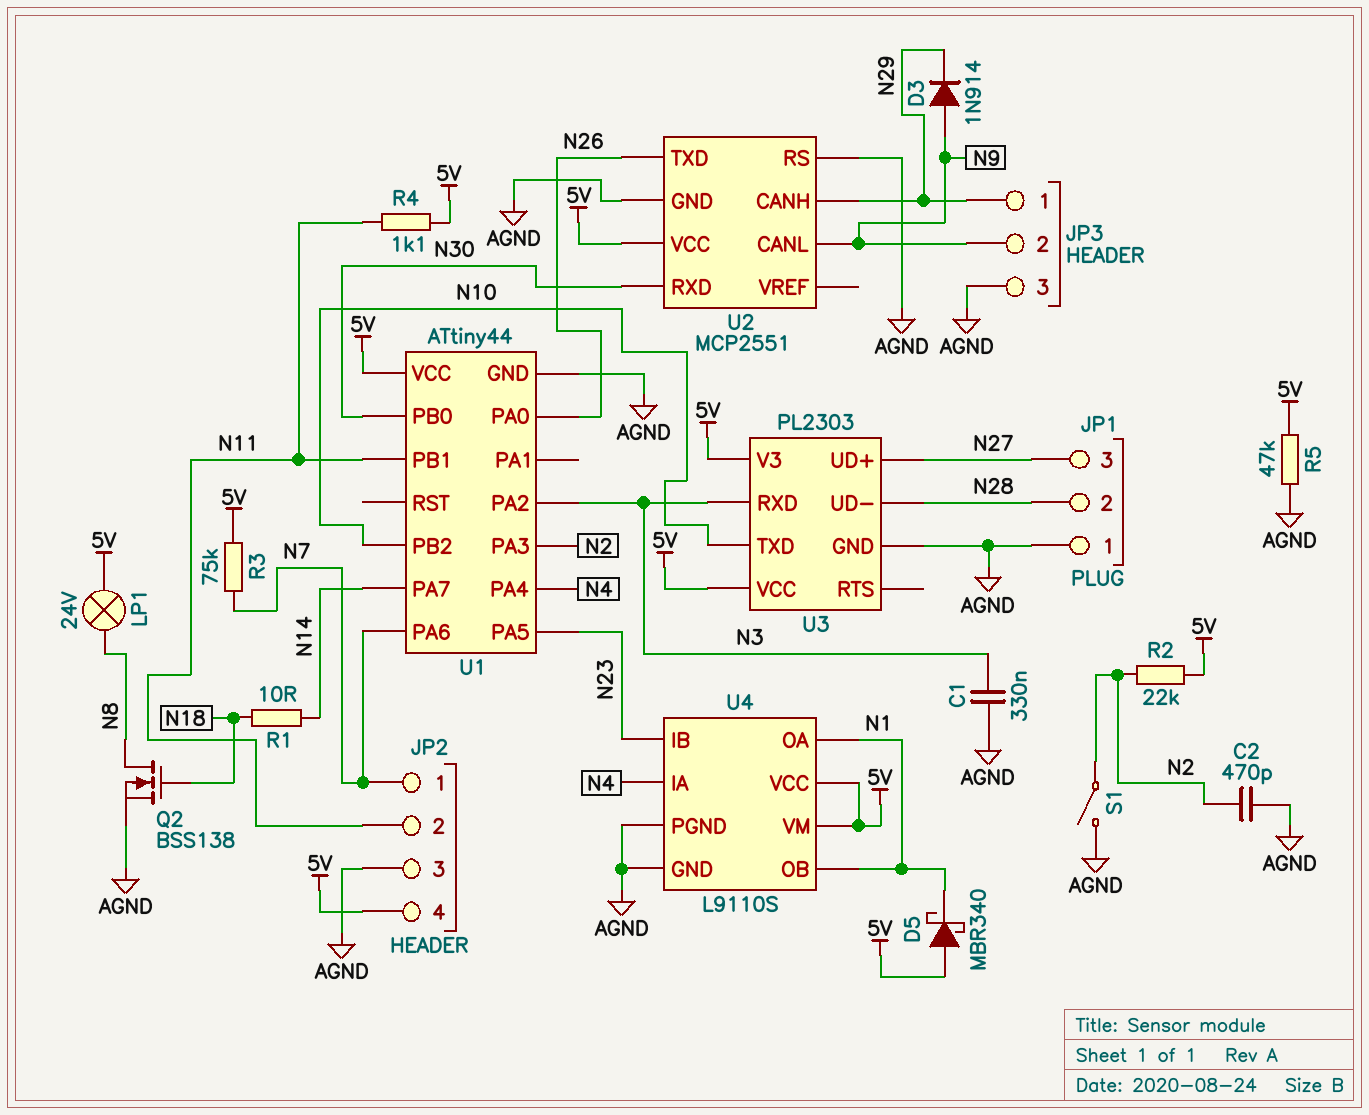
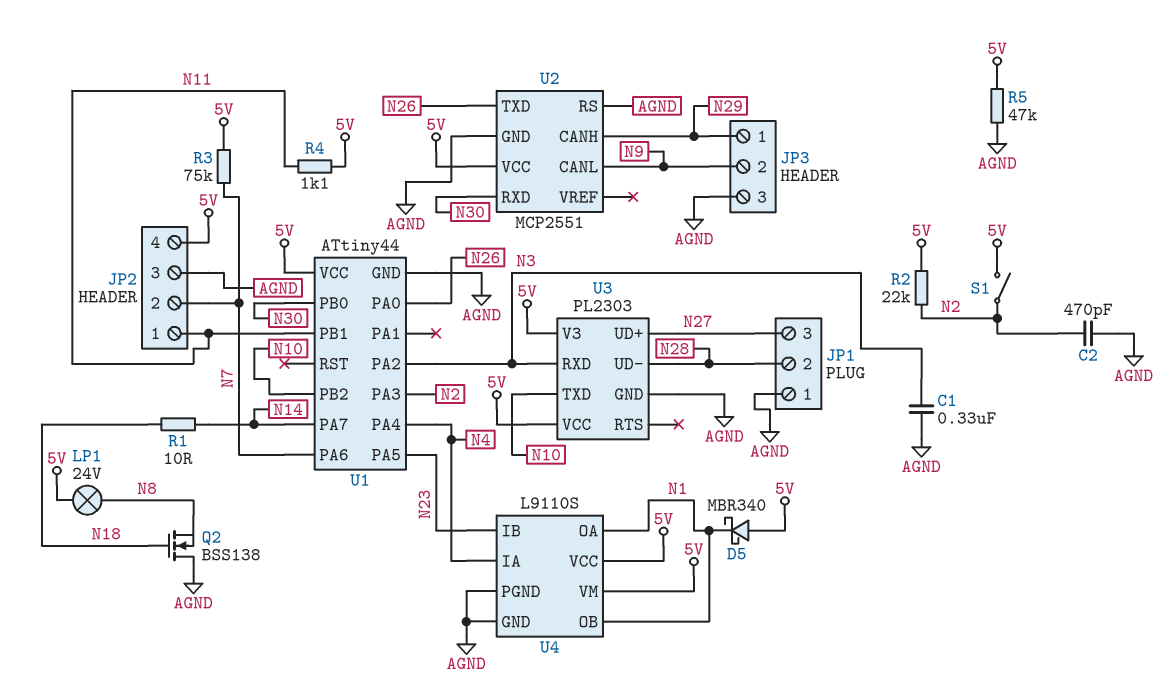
D3: diode 1N914 (A N9, K N29) -> none
JP2 pin 1: N7 -> N11
JP2 pin 2: N11 -> N7
Q2: NMOS BSS138 (G N18, D N8, S AGND) -> NMOS BSS138 (G N18, D AGND, S N8)
S1: switch (AGND, N2) -> switch (5V, N2)

